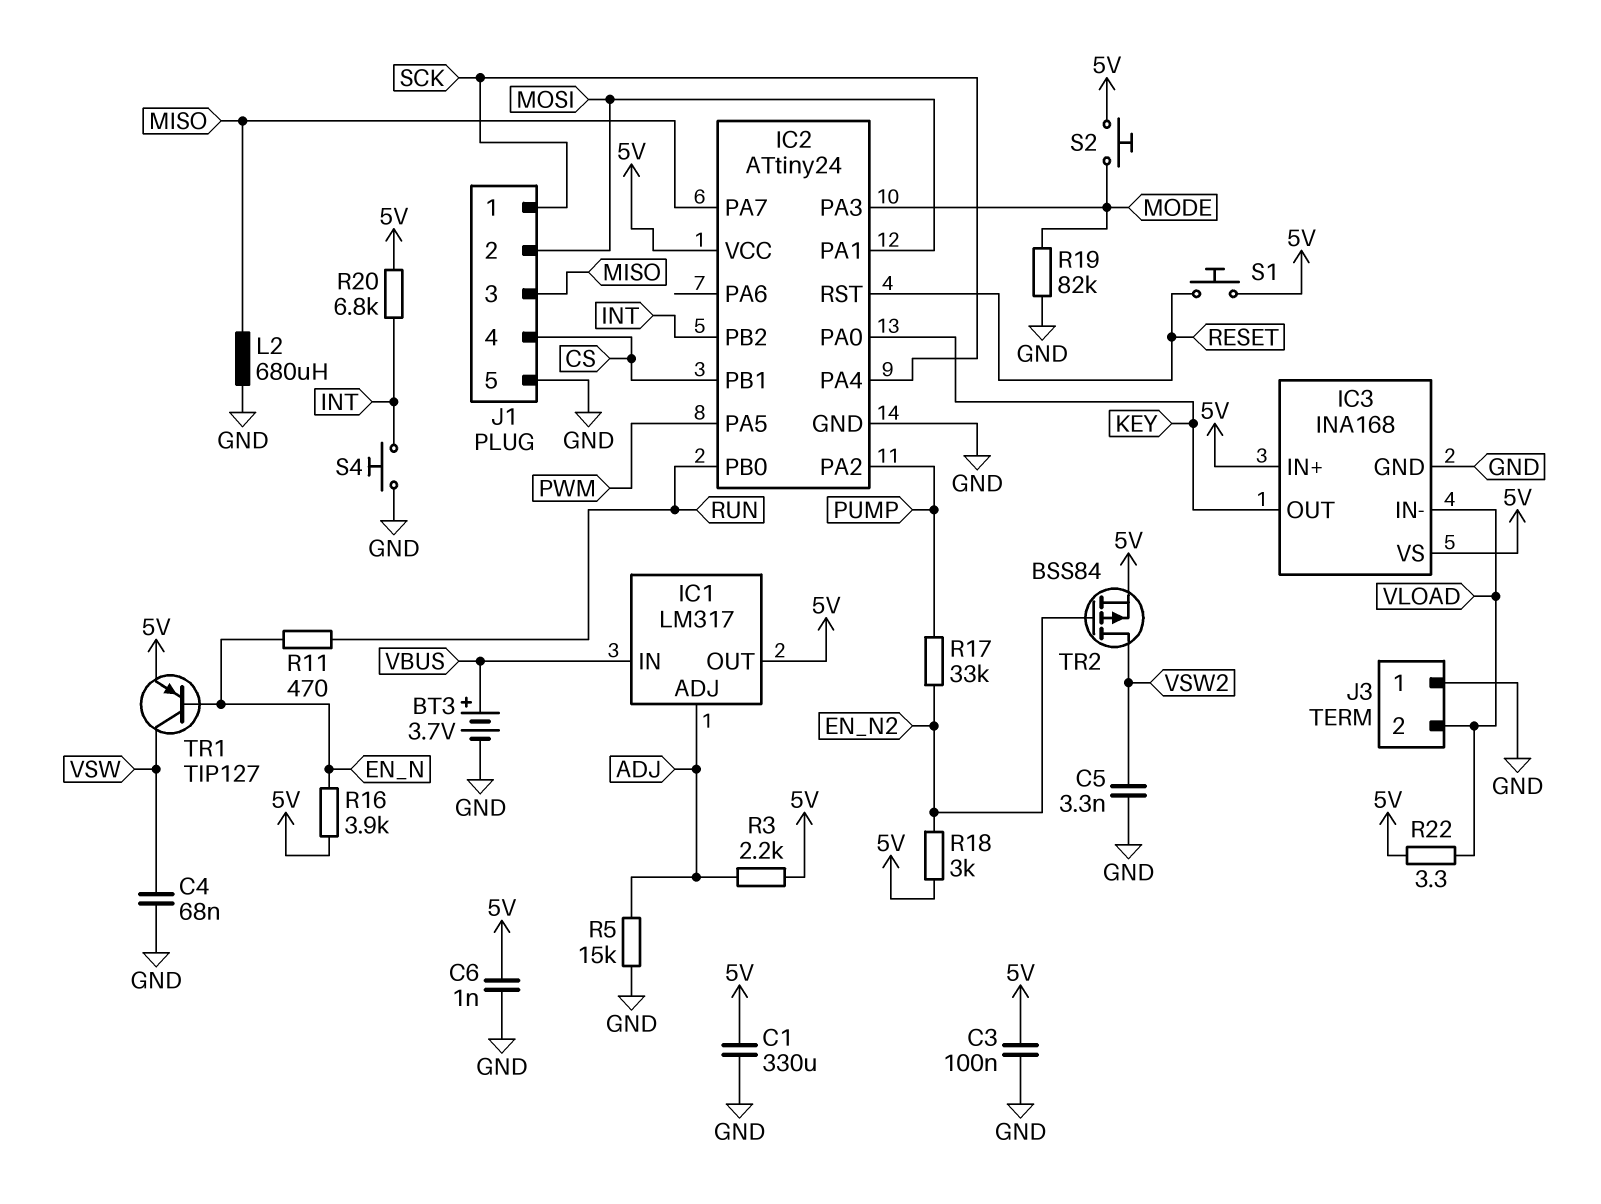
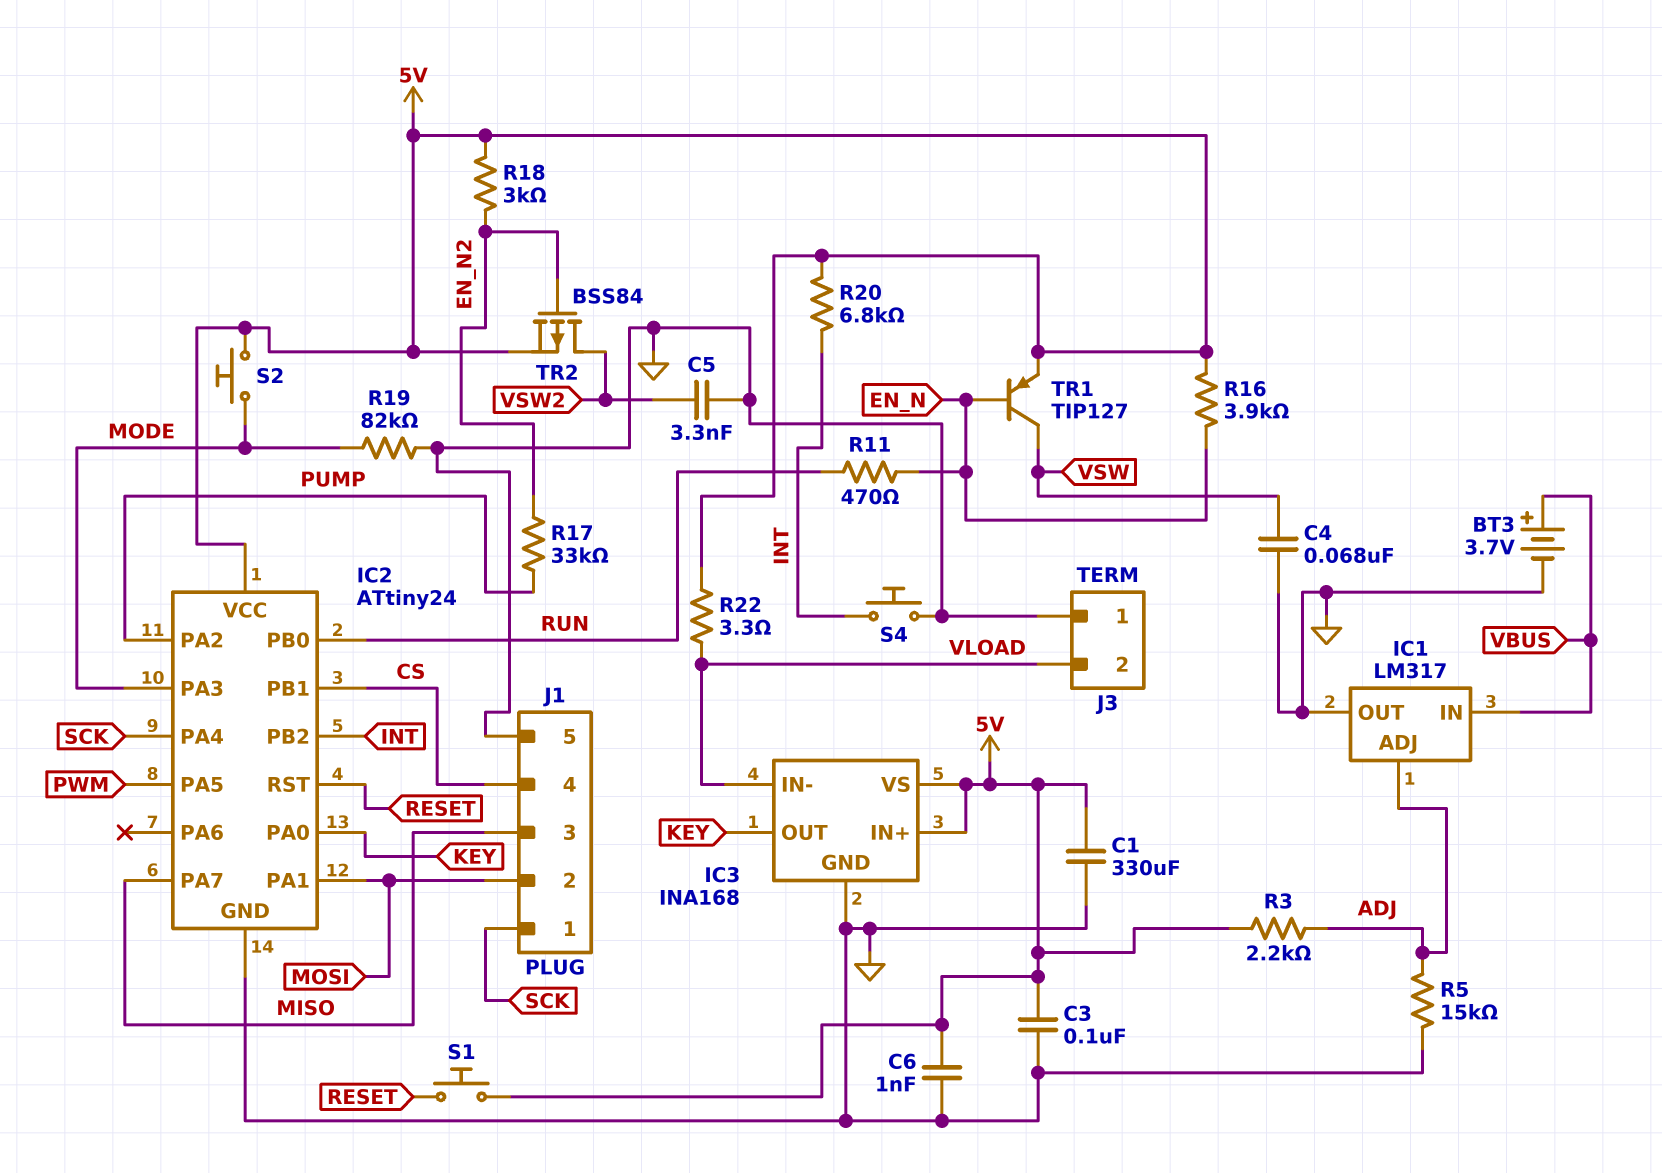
IC1 pin OUT: 5V -> GND
L2: 680uH (GND, MISO) -> none

